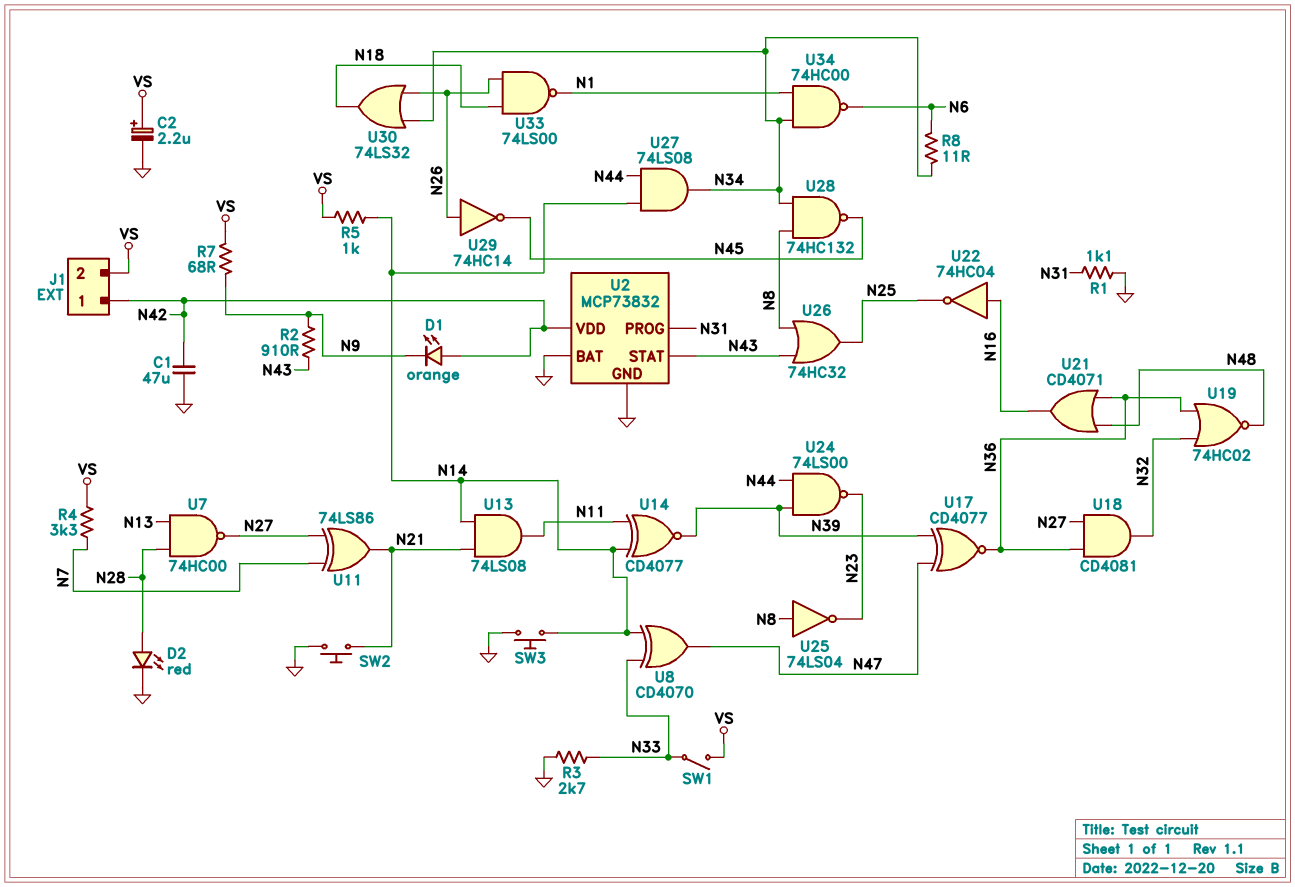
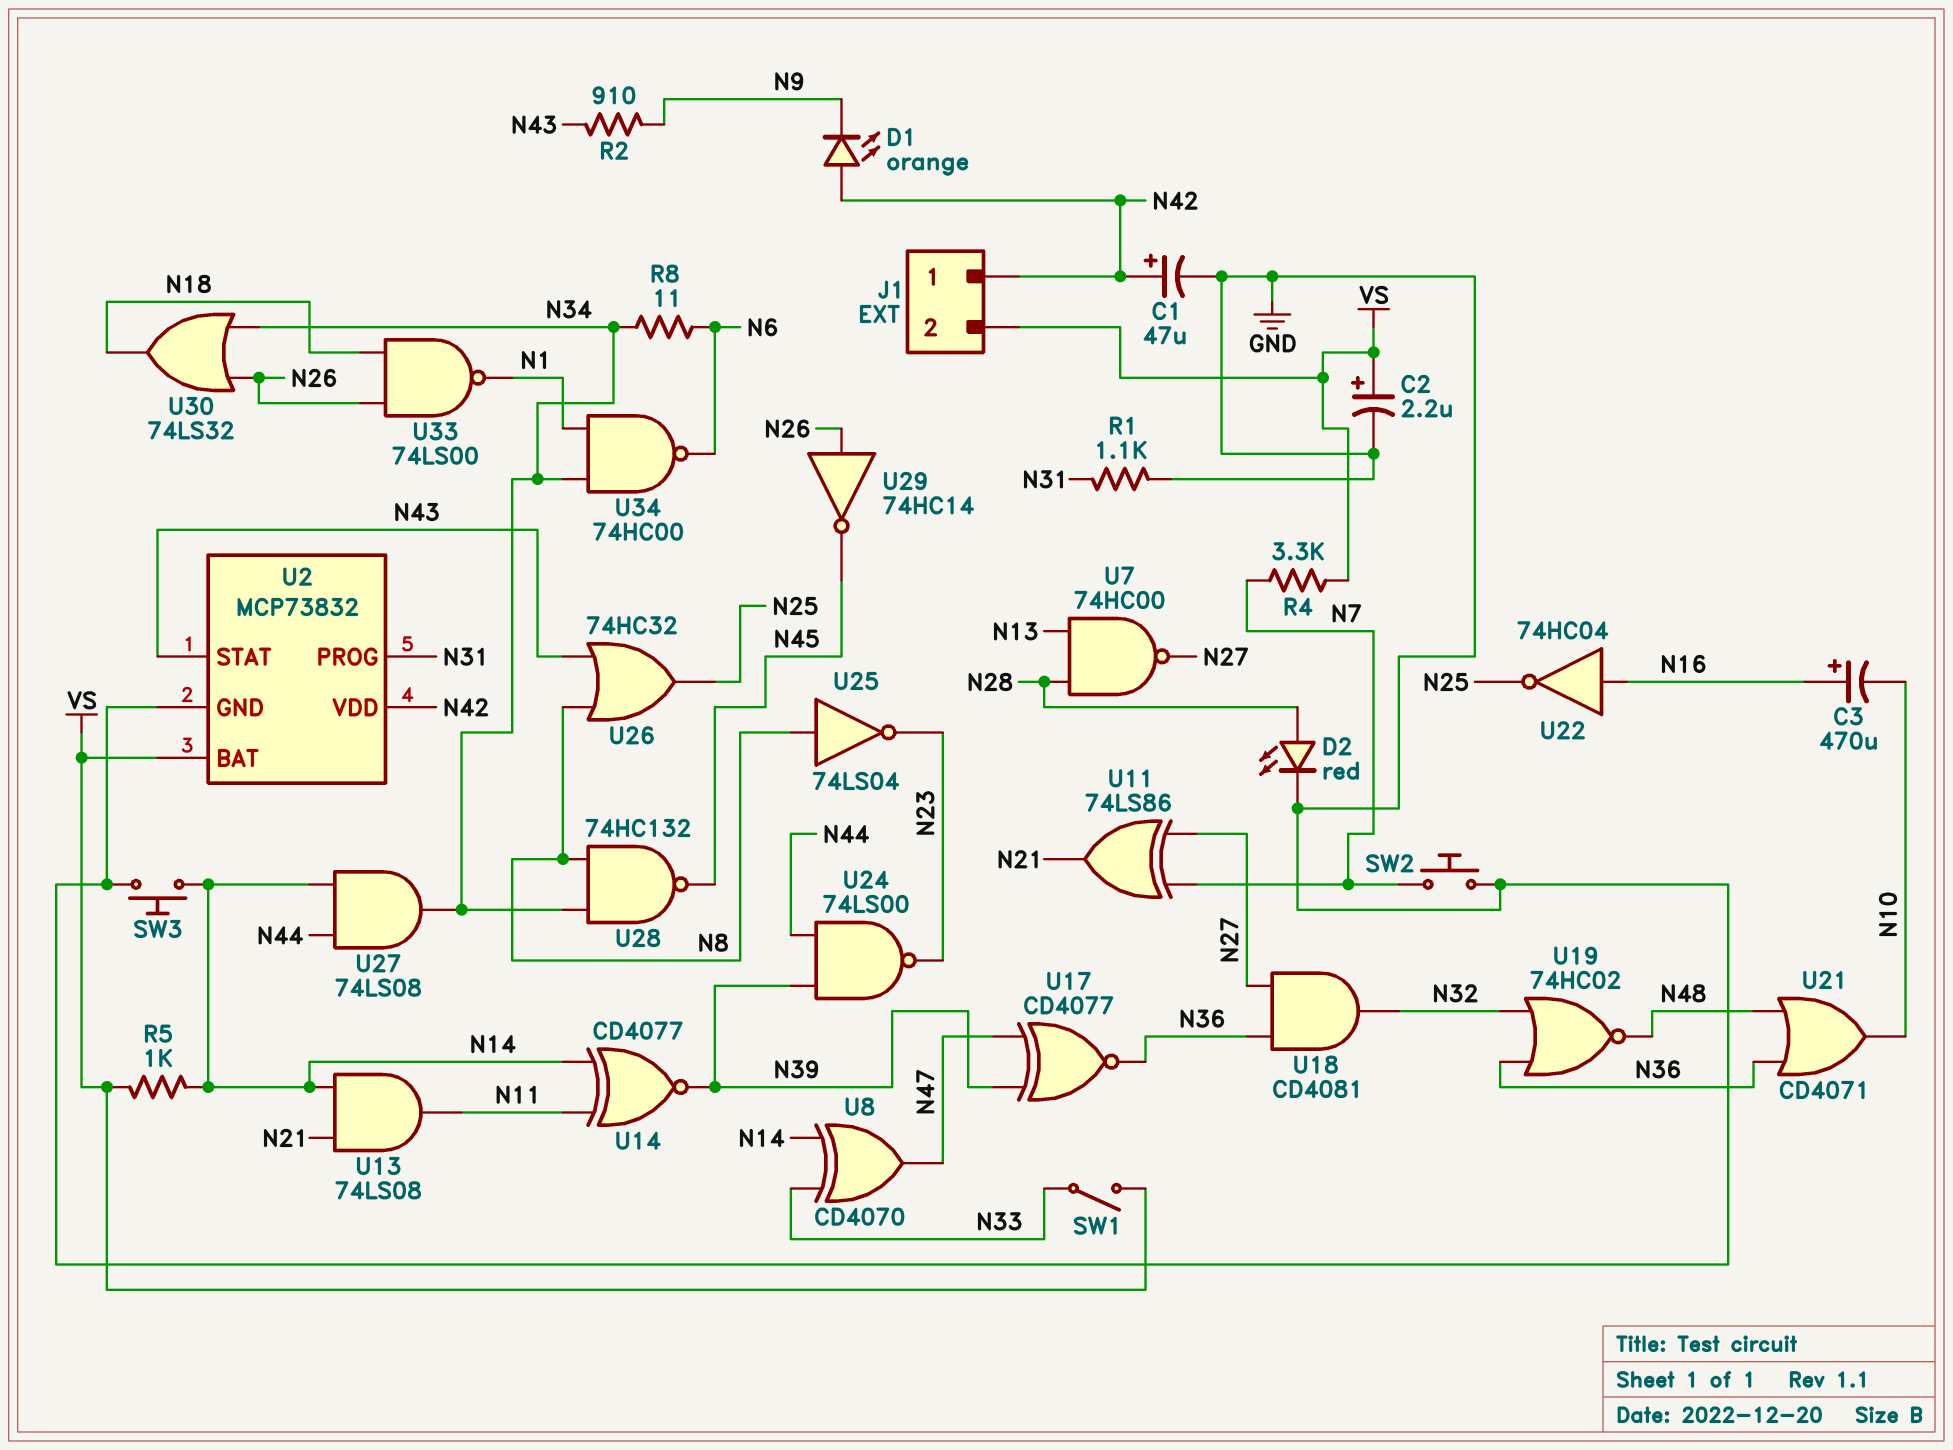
C1: 47uF (GND, N42) -> 47uF (plus N42, minus GND)
C3: none -> 470uF (plus N16, minus N10)
R3: 2.7k (GND, N33) -> none
R7: 68 (N9, VS) -> none
SW2: button (GND, N21) -> button (GND, N7)
U2 pin BAT: GND -> VS
U21: OR CD4071 (in N36, in N48, out N16) -> OR CD4071 (in N36, in N48, out N10)

